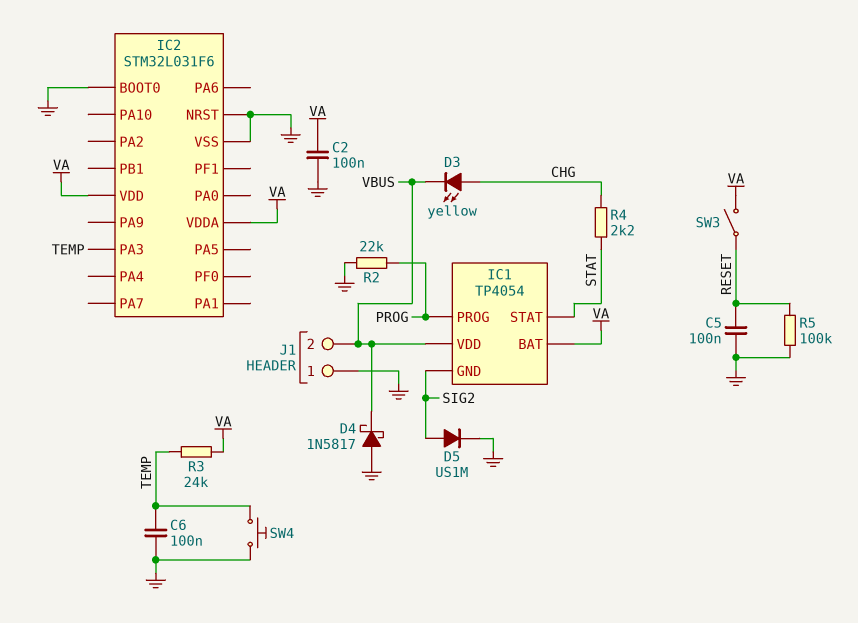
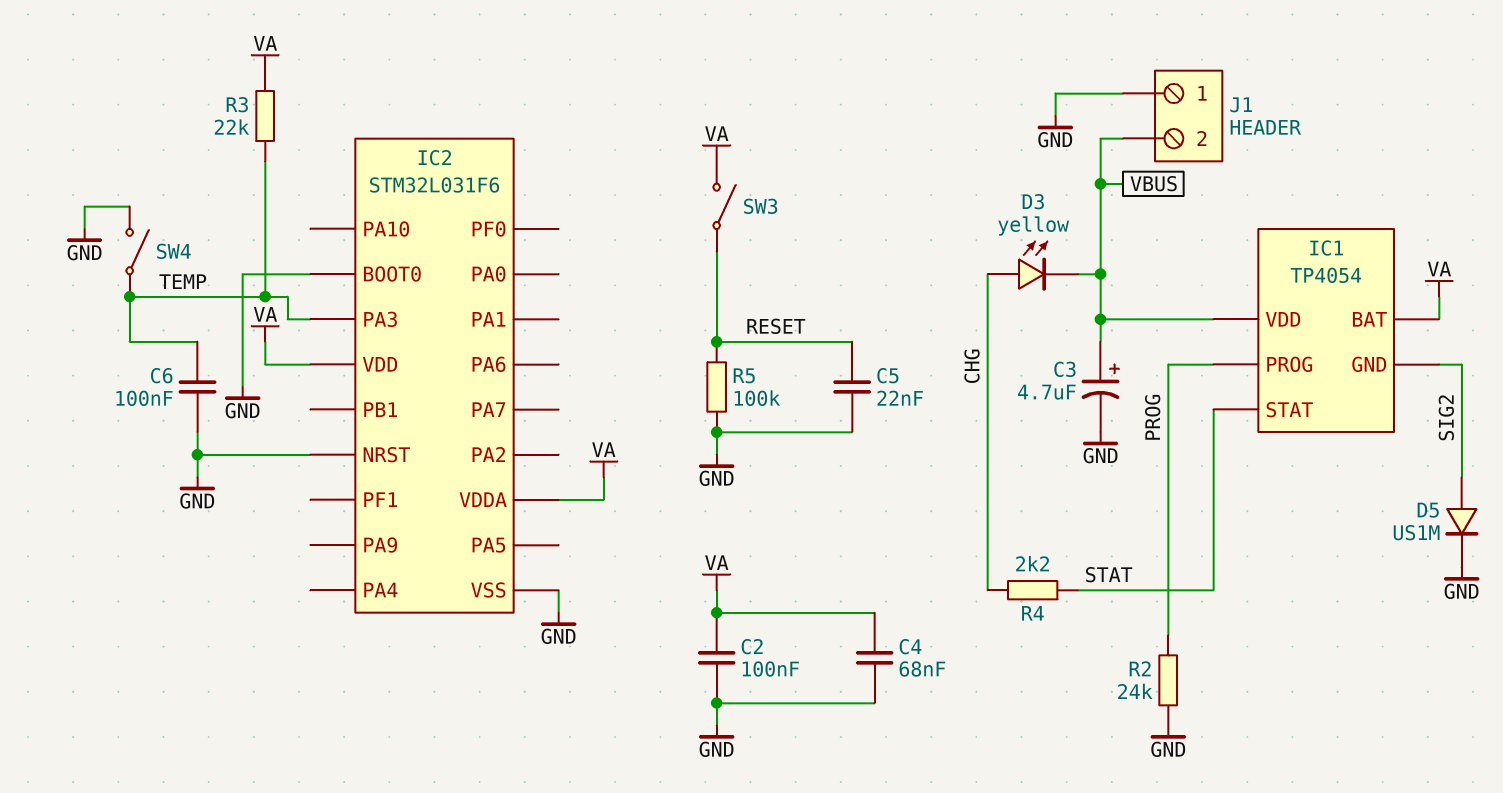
C3: none -> 4.7uF (plus VBUS, minus GND)
C4: none -> 68nF (GND, VA)
C5: 100nF (GND, RESET) -> 22nF (GND, RESET)
D4: schottky 1N5817 (A GND, K VBUS) -> none
R2: 22k (GND, PROG) -> 24k (GND, PROG)
R3: 24k (TEMP, VA) -> 22k (TEMP, VA)
SW4: button (GND, TEMP) -> switch (GND, TEMP)

